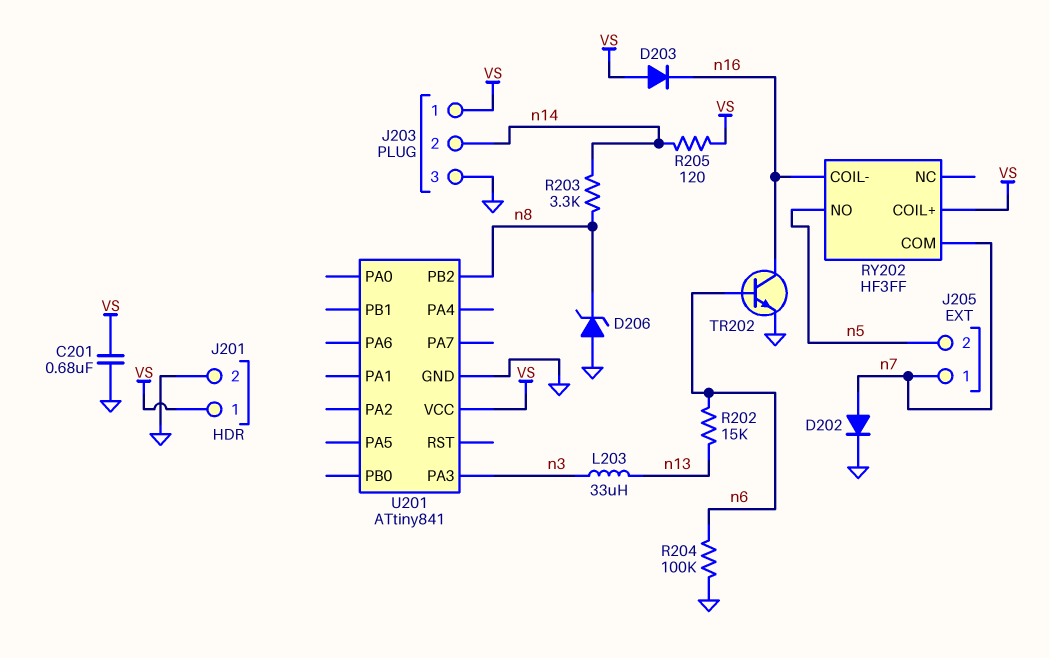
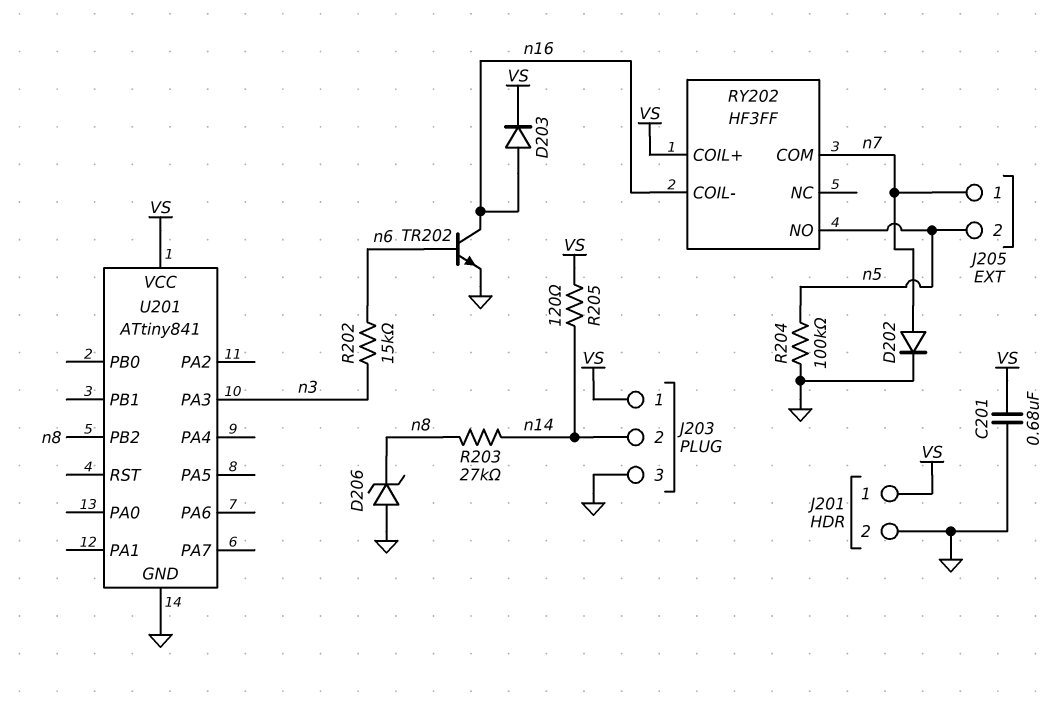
D203: diode (A VS, K n16) -> diode (A n16, K VS)
L203: 33uH (n3, n13) -> none
R202: 15k (n6, n13) -> 15k (n3, n6)
R203: 3.3k (n8, n14) -> 27k (n8, n14)
R204: 100k (GND, n6) -> 100k (GND, n5)

